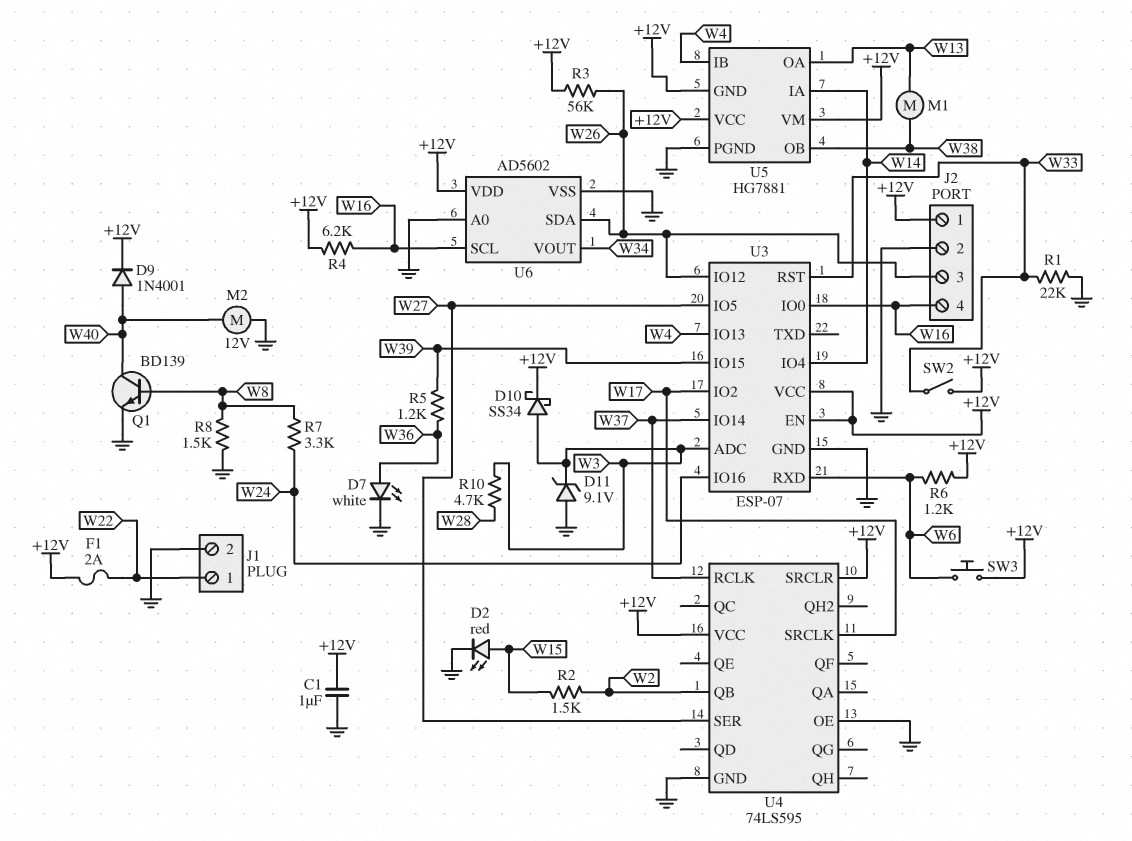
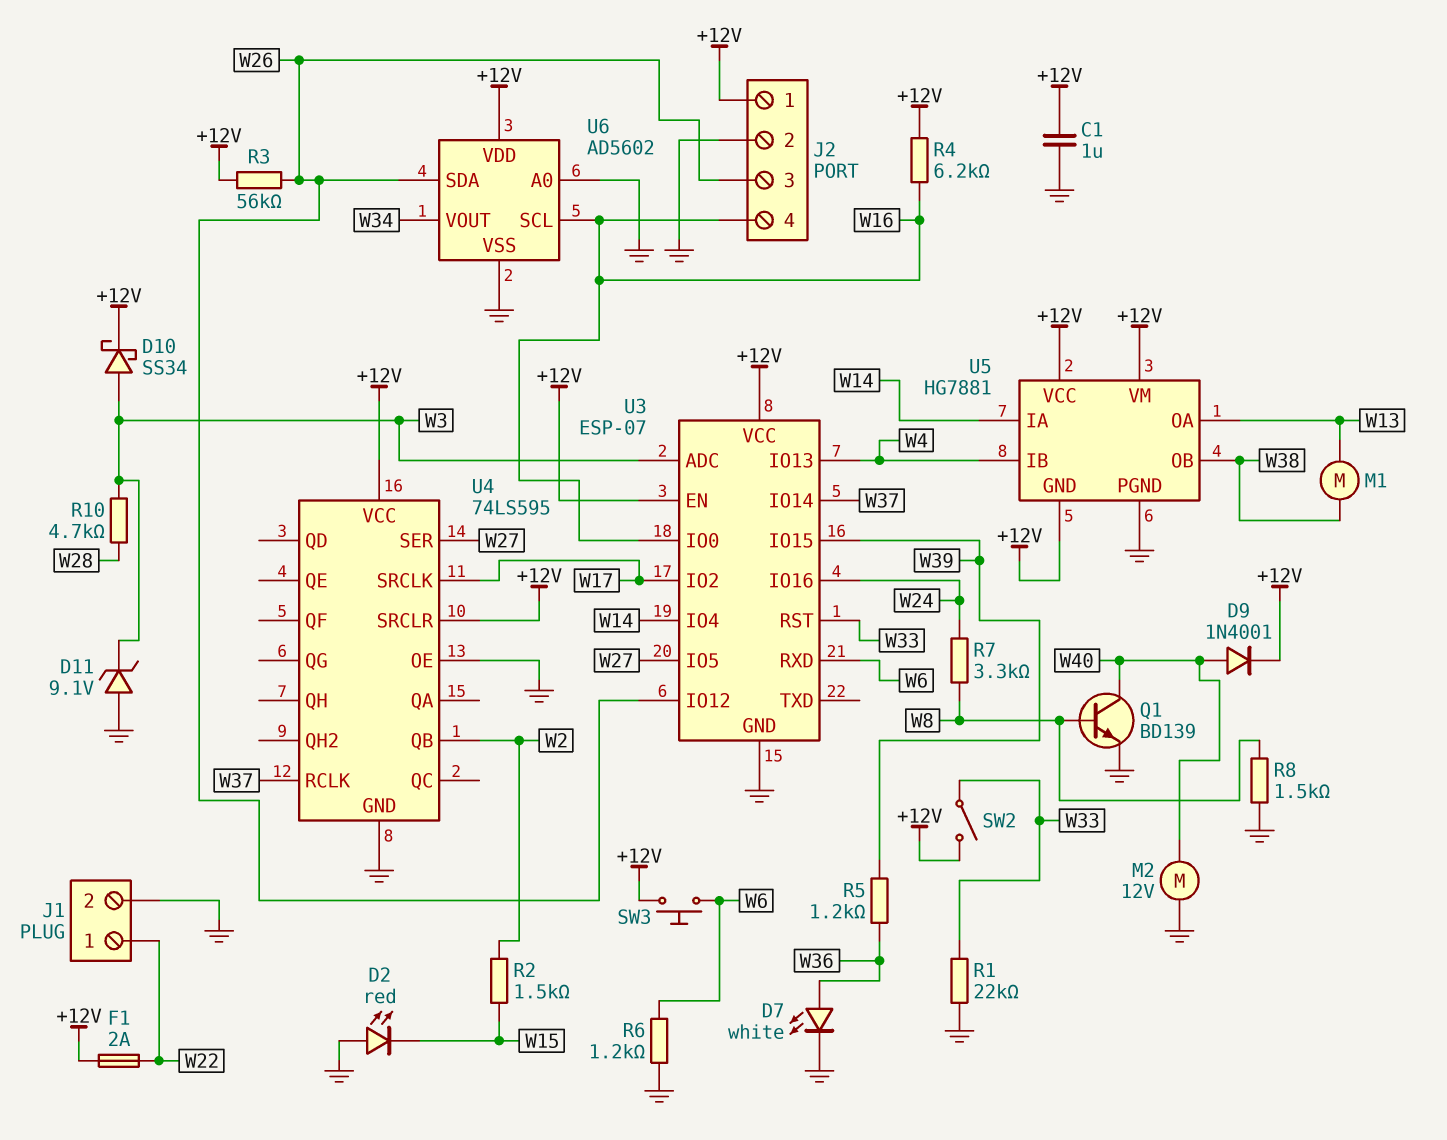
D2: LED red (A W15, K GND) -> LED red (A GND, K W15)
R6: 1.2k (+12V, W6) -> 1.2k (GND, W6)

